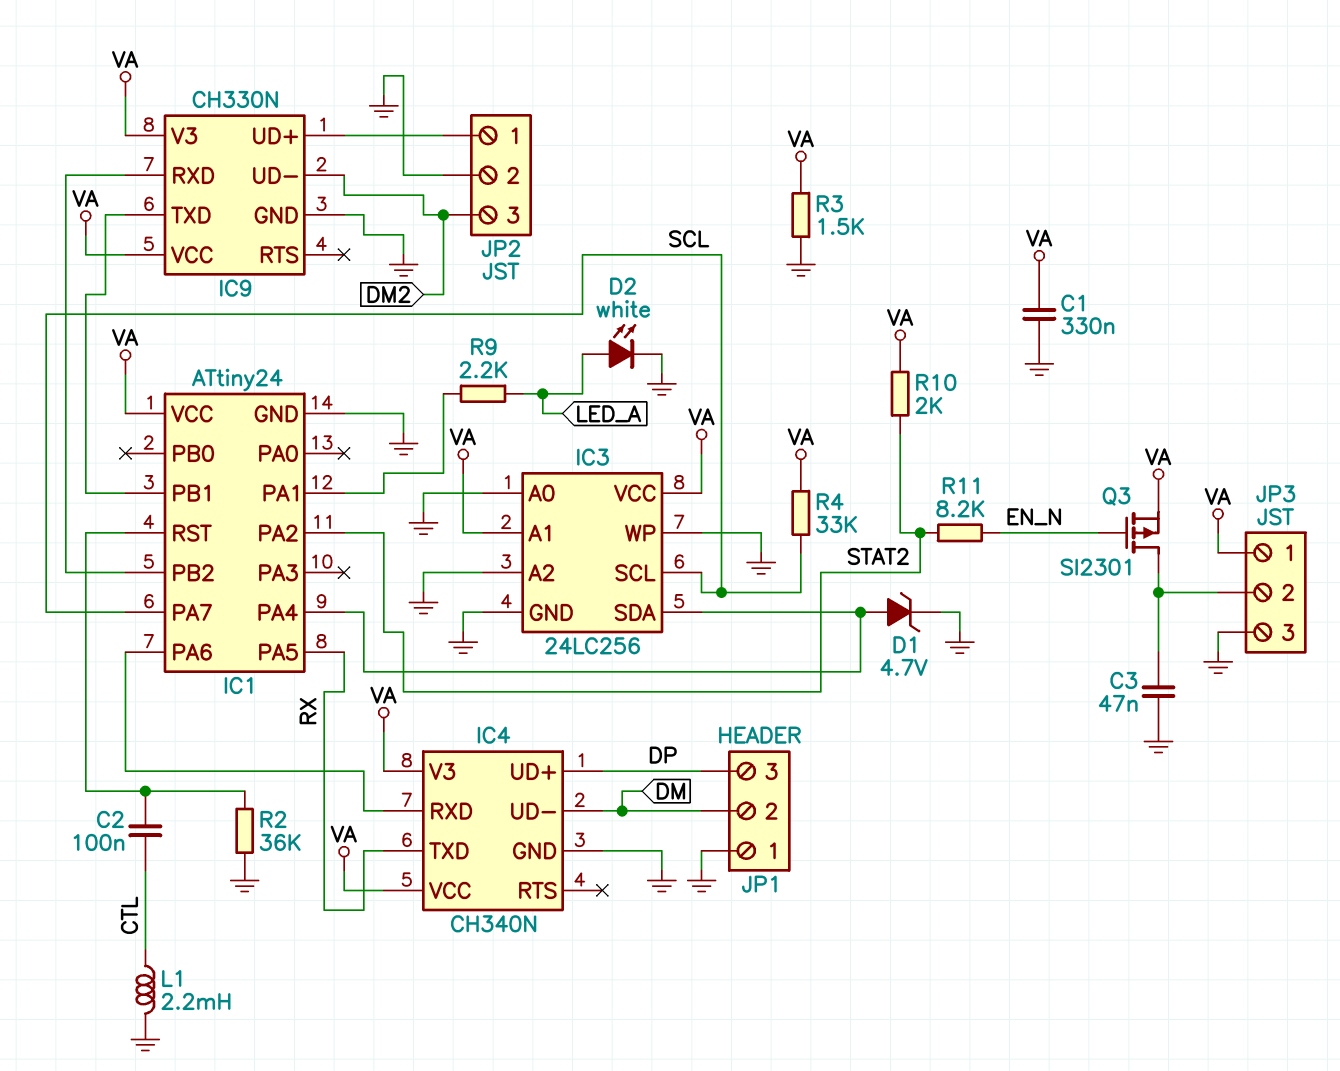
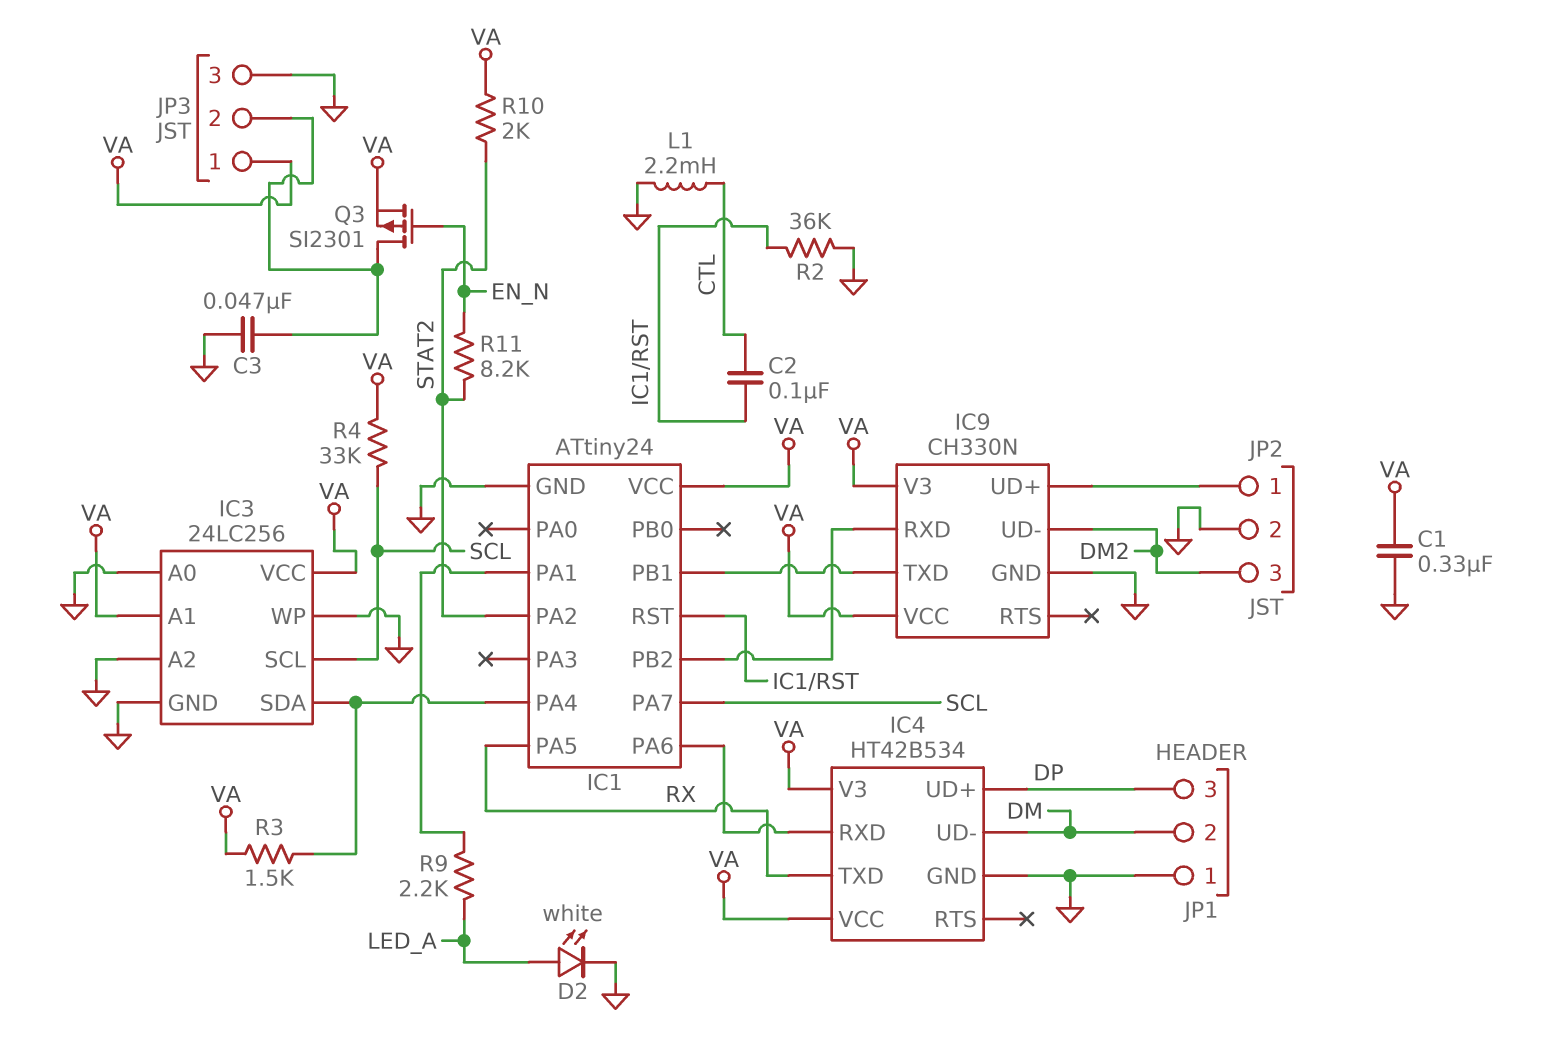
D1: zener 4.7V (A IC1/PA4, K GND) -> none
IC4: CH340N -> HT42B534
R3: 1.5k (GND, VA) -> 1.5k (IC1/PA4, VA)

